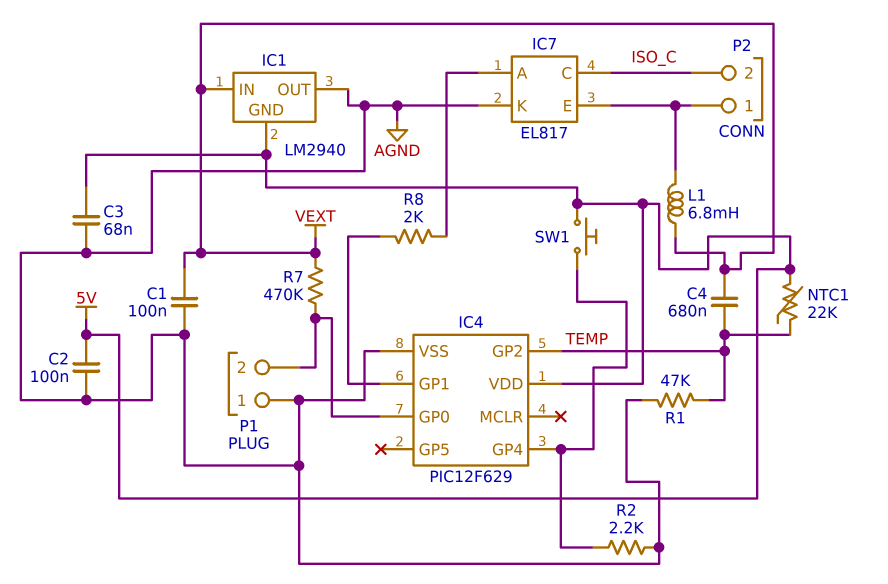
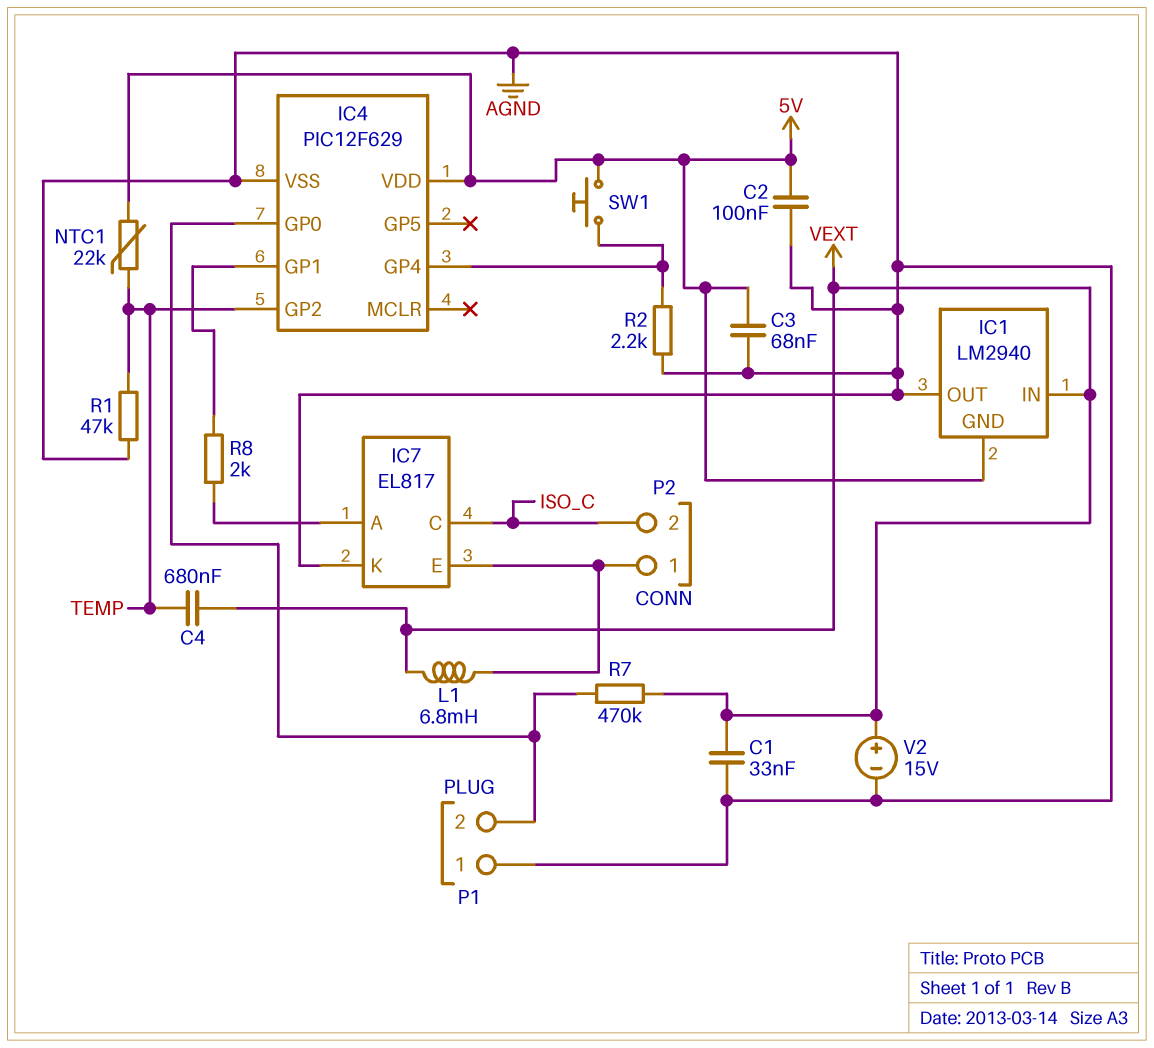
C1: 100nF (AGND, VEXT) -> 33nF (AGND, VEXT)
V2: none -> 15V (plus VEXT, minus AGND)

